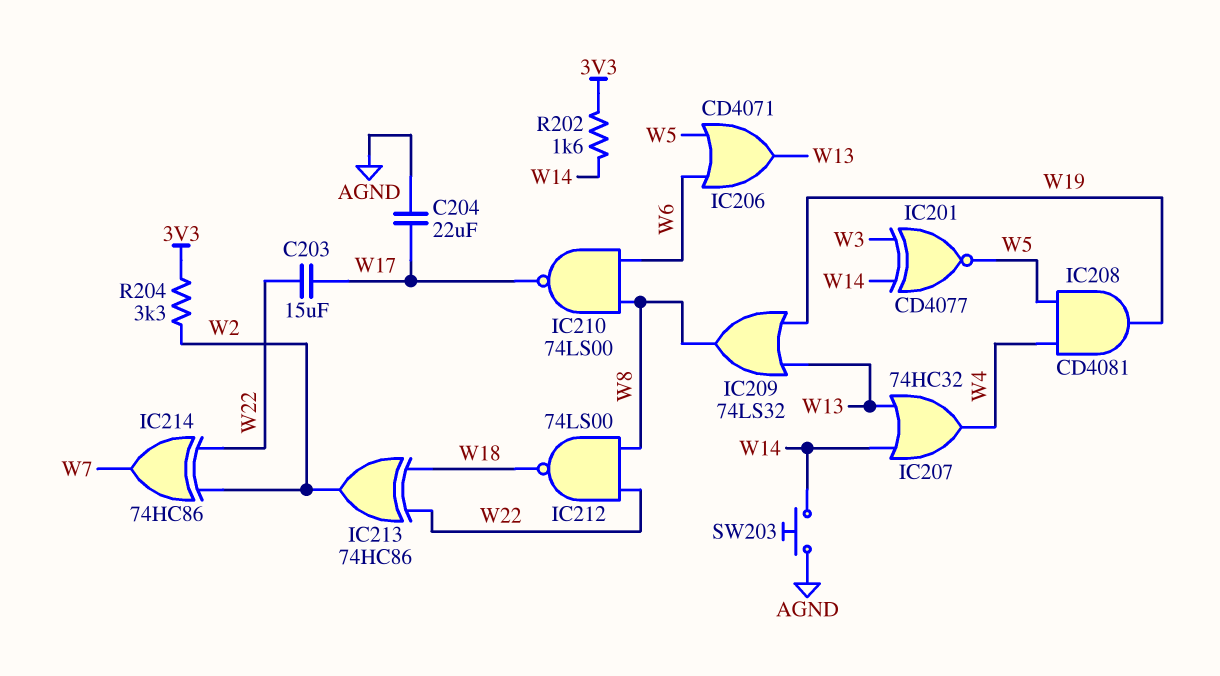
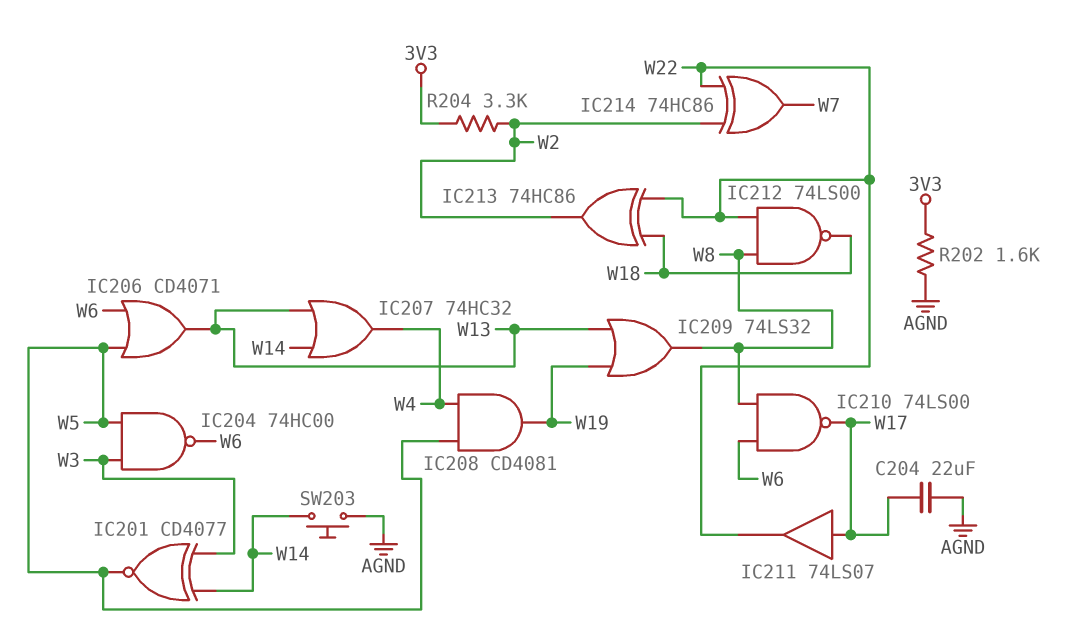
C203: 15uF (W17, W22) -> none
IC204: none -> NAND 74HC00 (in W3, in W5, out W6)
IC211: none -> buffer 74LS07 (in W17, out W22)
R202: 1.6k (3V3, W14) -> 1.6k (3V3, AGND)

